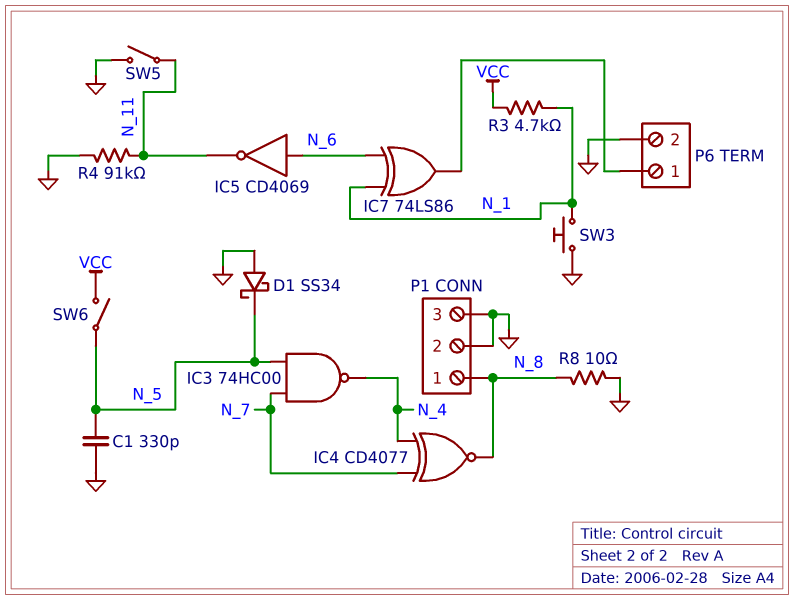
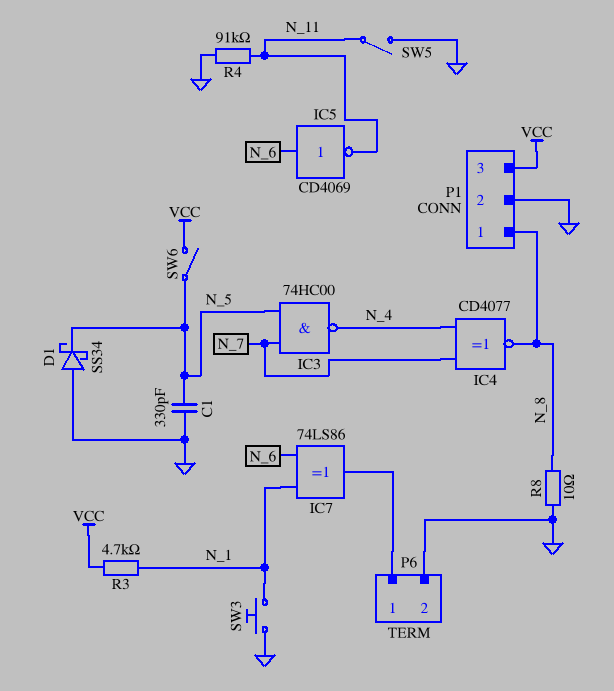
P1 pin 3: GND -> VCC

